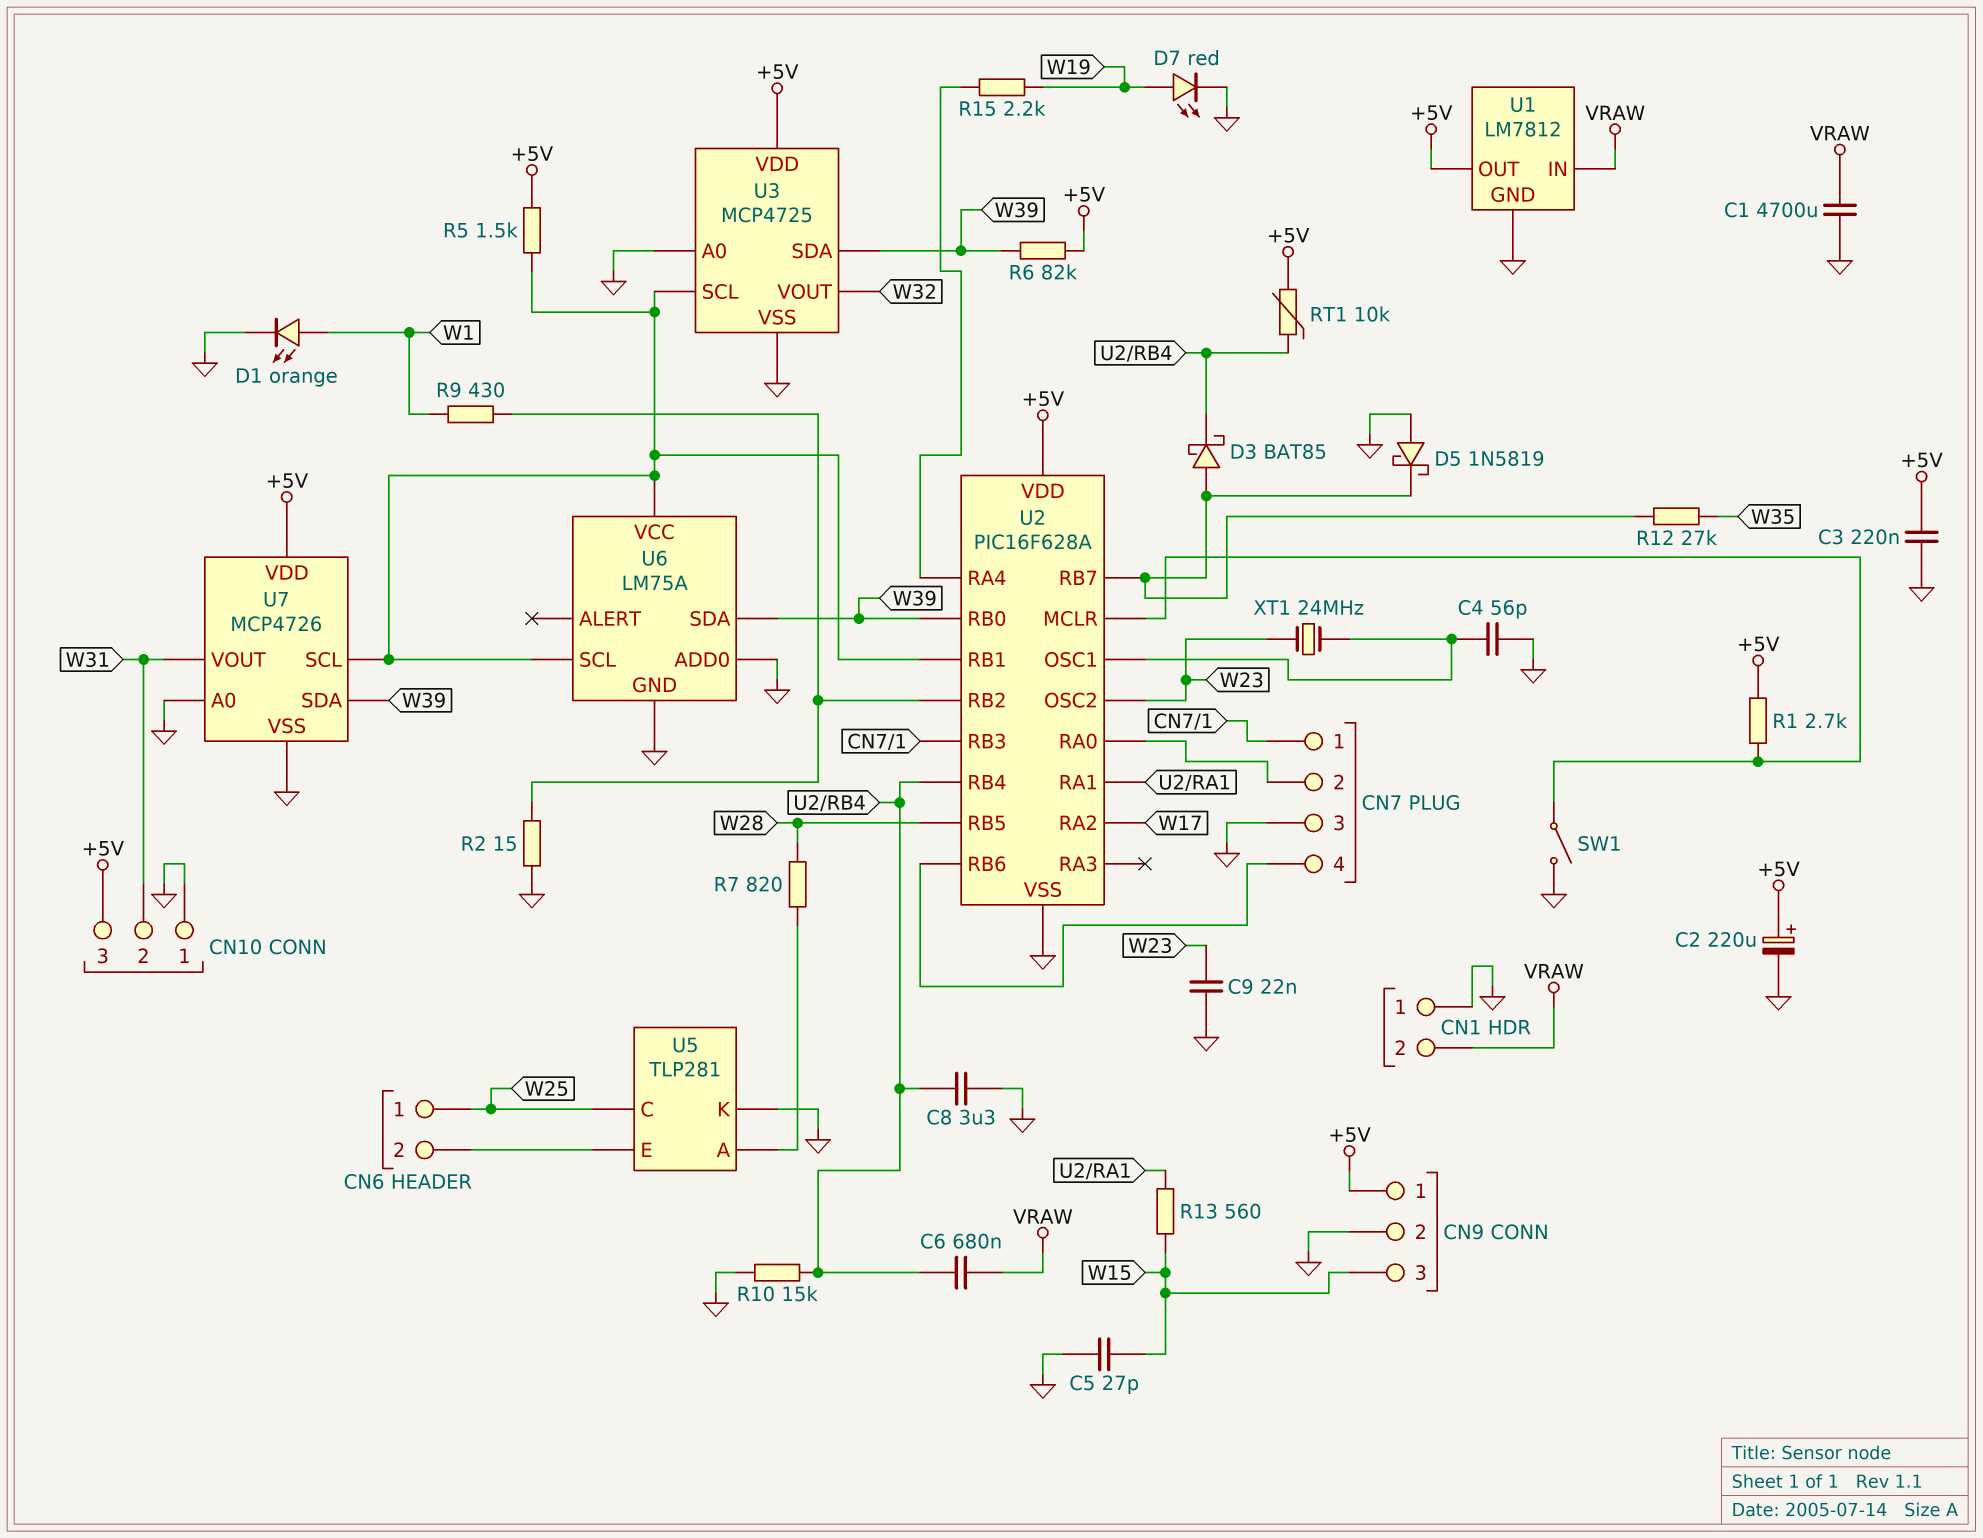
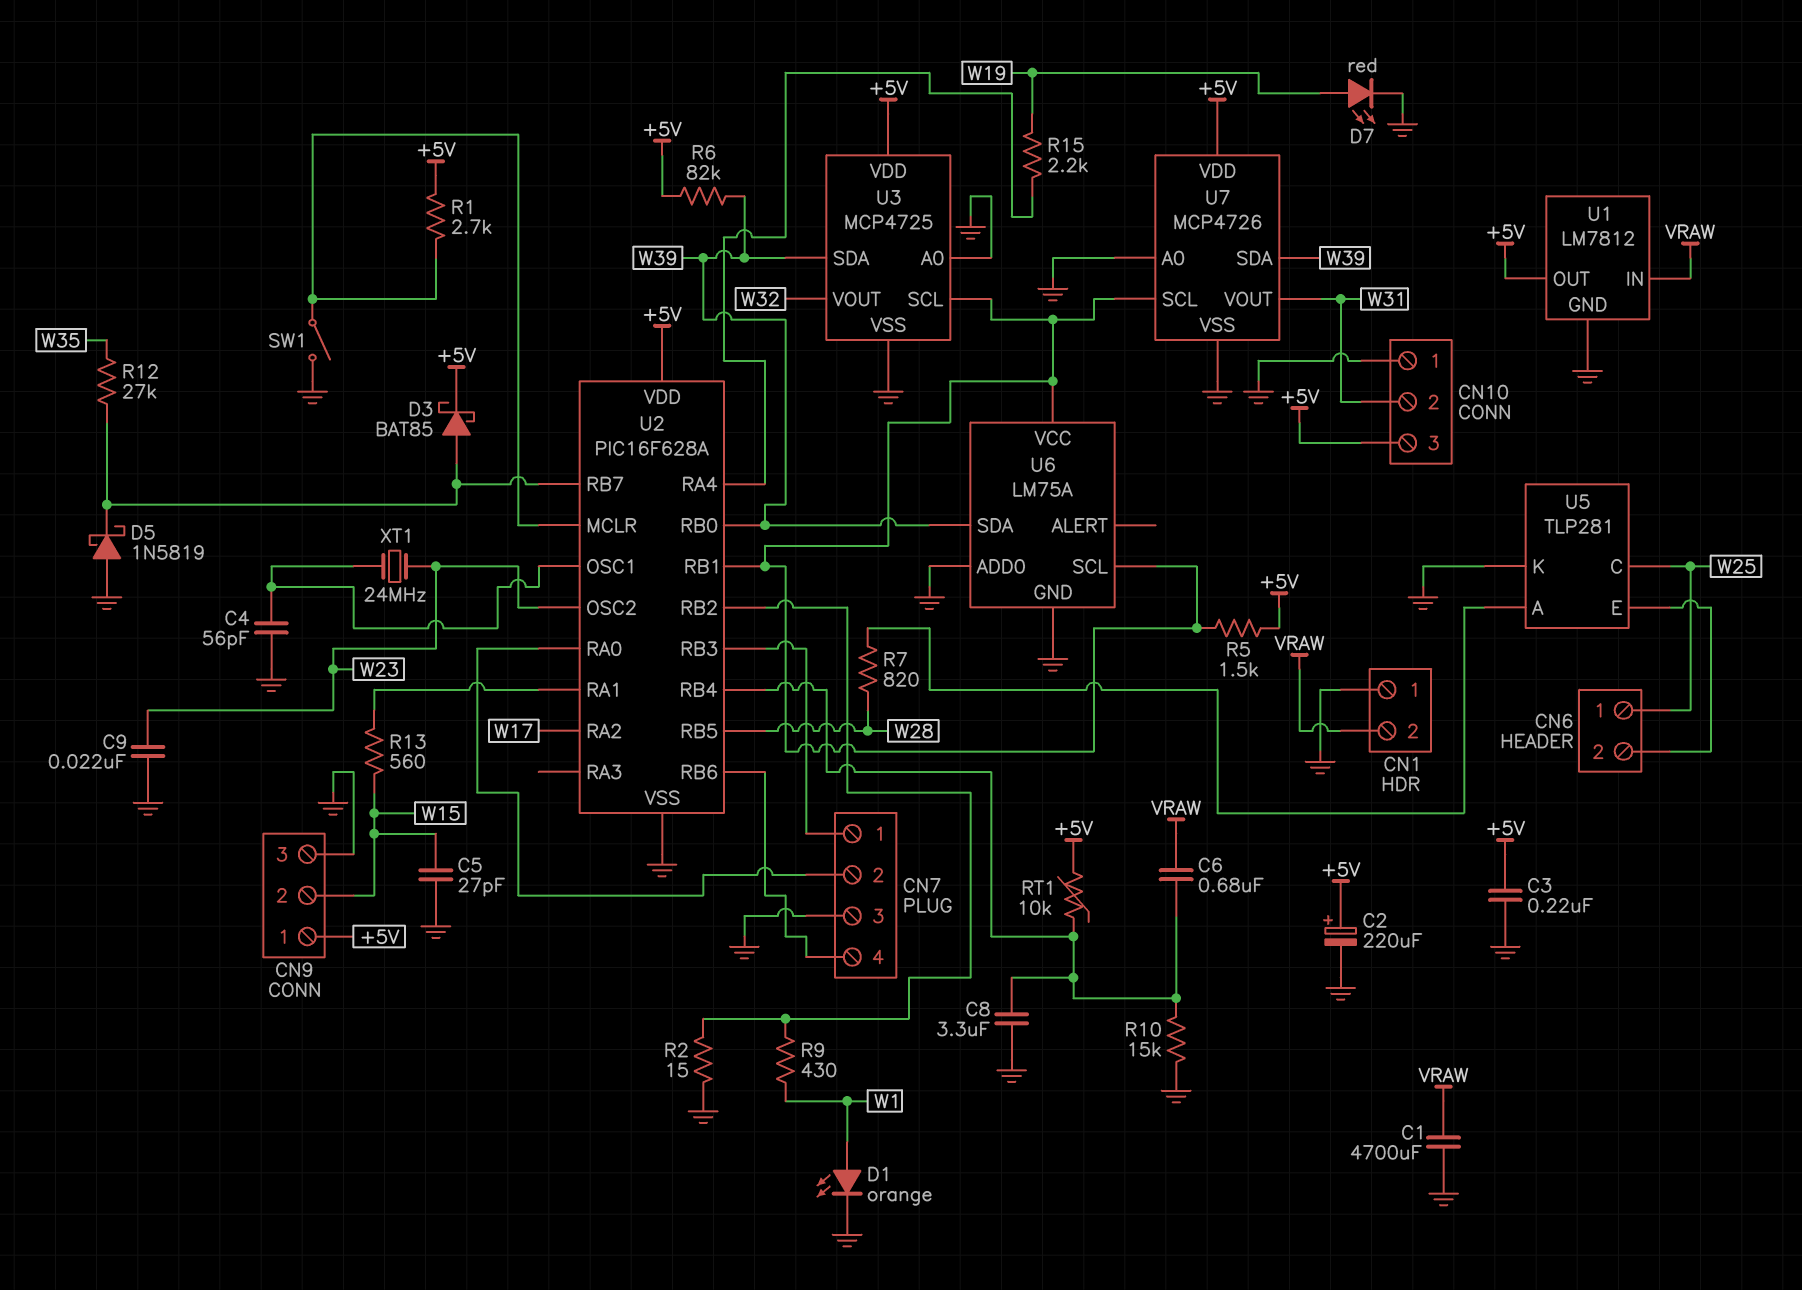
CN9 pin 2: GND -> W15
CN9 pin 3: W15 -> GND
D3: schottky BAT85 (A U2/RB7, K U2/RB4) -> schottky BAT85 (A U2/RB7, K +5V)

